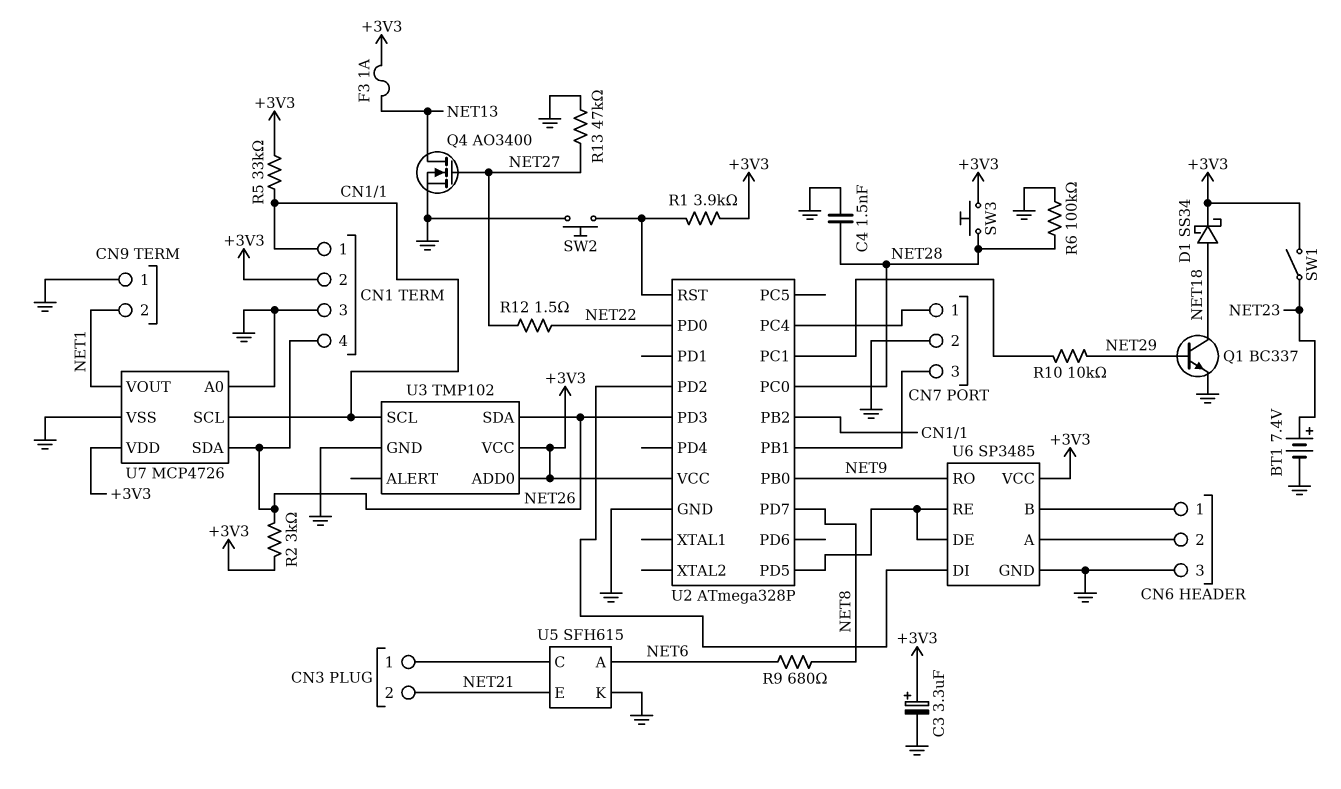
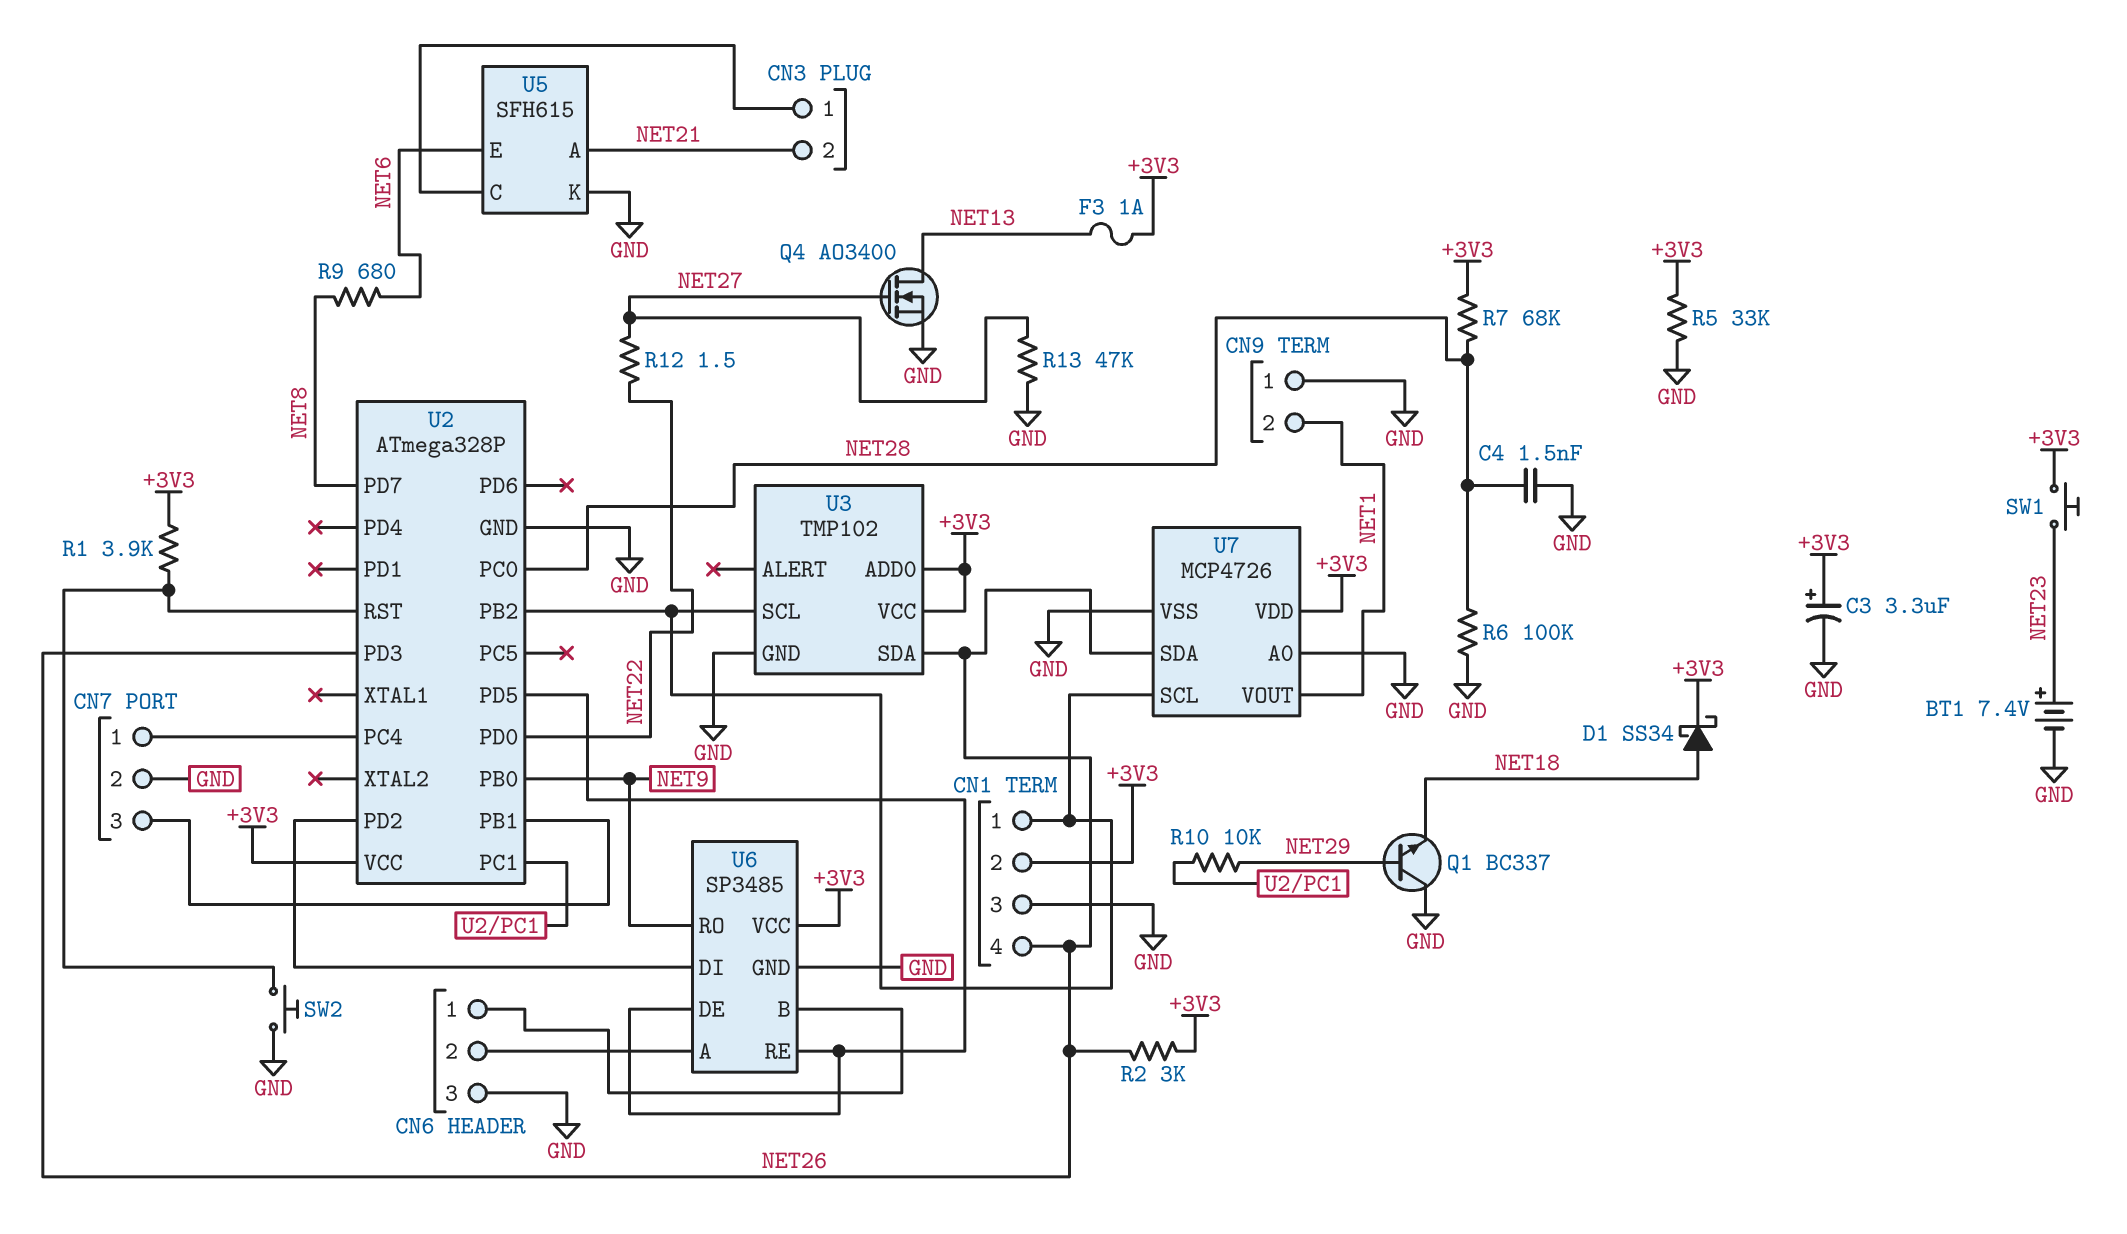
Q1: NPN BC337 (B NET29, C NET18, E GND) -> NPN BC337 (B NET29, C GND, E NET18)
R5: 33k (+3V3, CN1/1) -> 33k (+3V3, GND)
R7: none -> 68k (+3V3, NET28)
SW1: switch (+3V3, NET23) -> button (+3V3, NET23)
SW3: button (+3V3, NET28) -> none
U5 pin A: NET6 -> NET21
U5 pin E: NET21 -> NET6

